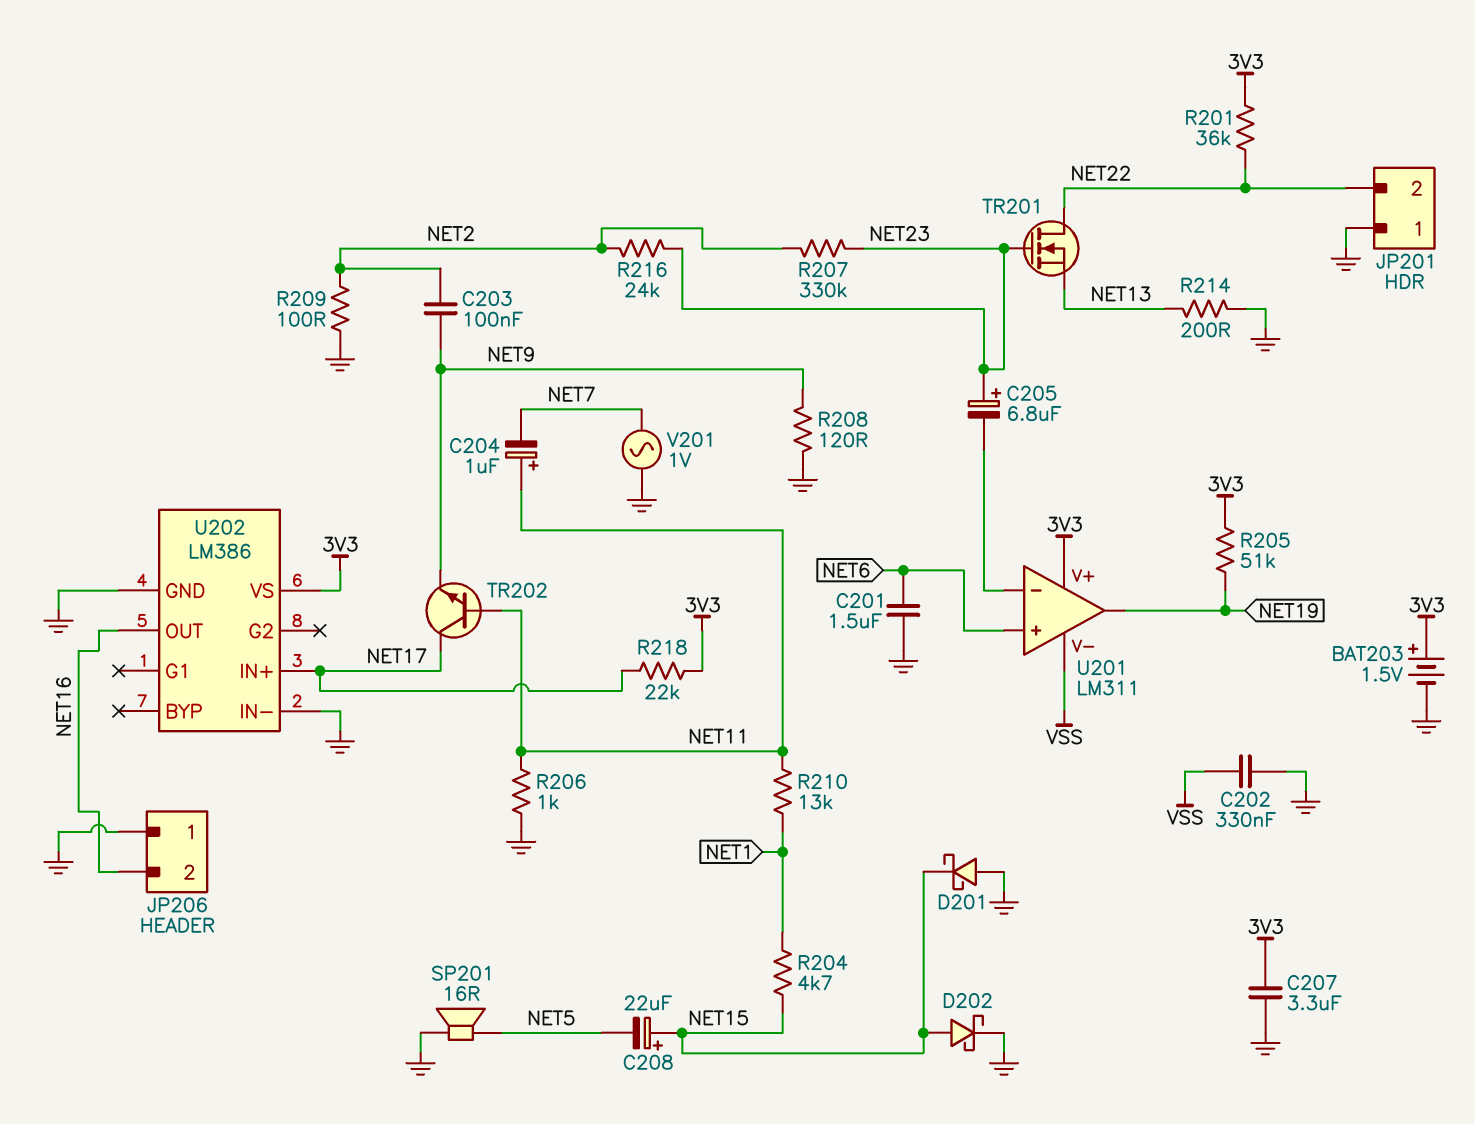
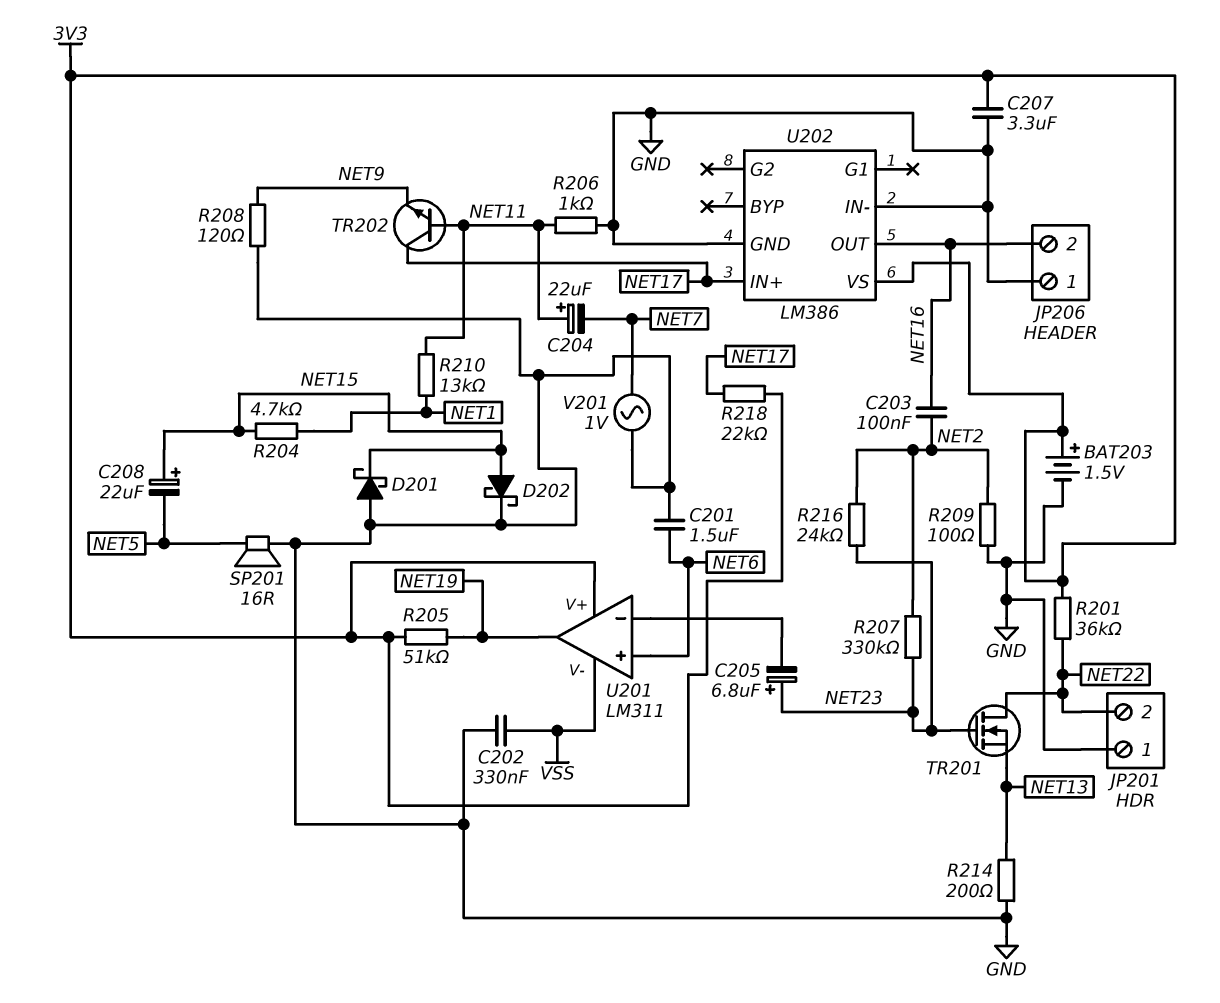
C203: 100nF (NET2, NET9) -> 100nF (NET2, NET16)
C204: 1uF (plus NET11, minus NET7) -> 22uF (plus NET11, minus NET7)

